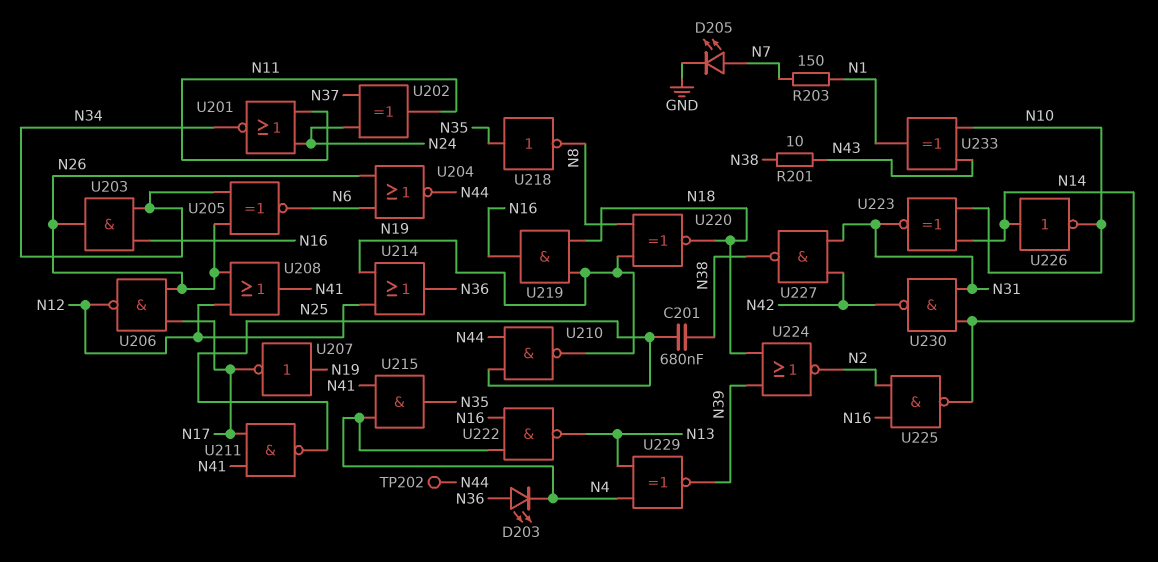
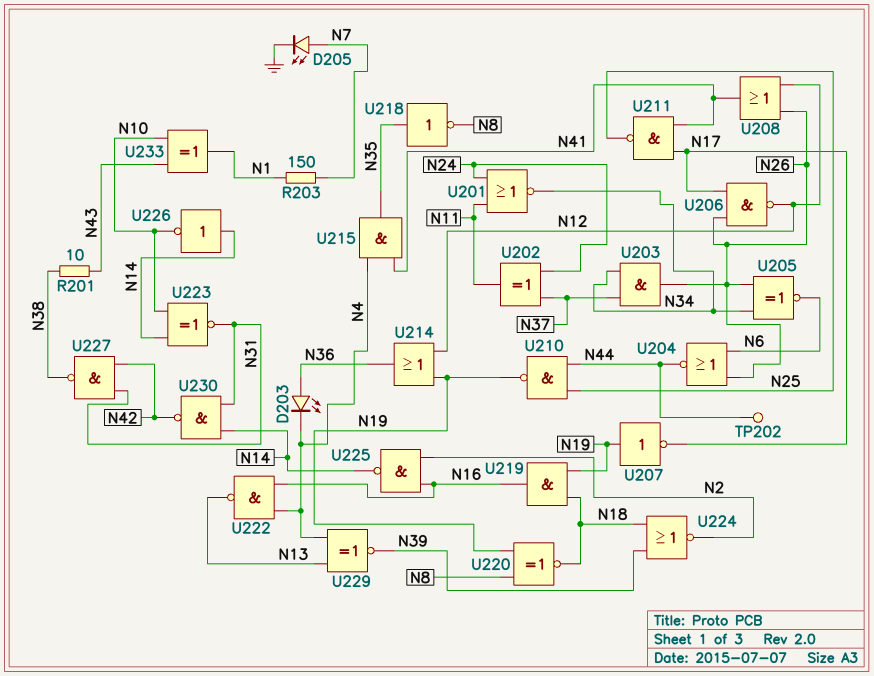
C201: 680nF (N25, N38) -> none
U203: AND (in N16, in N34, out N26) -> AND (in N34, in N37, out N26)

